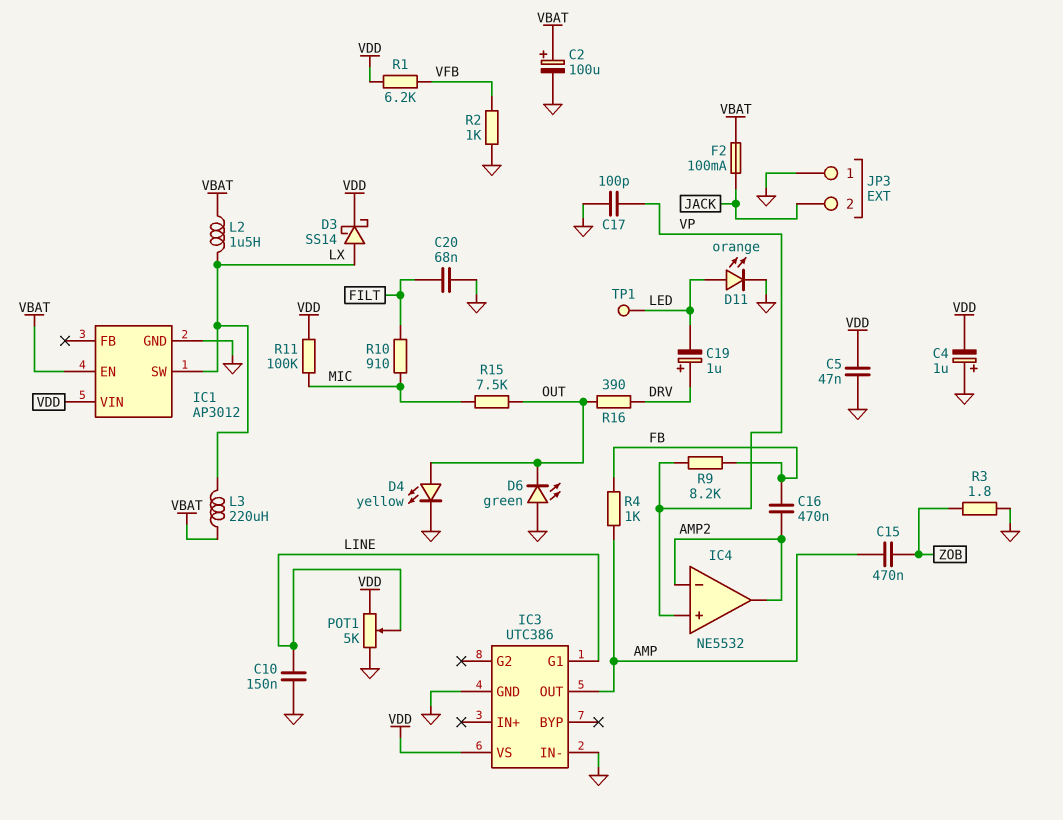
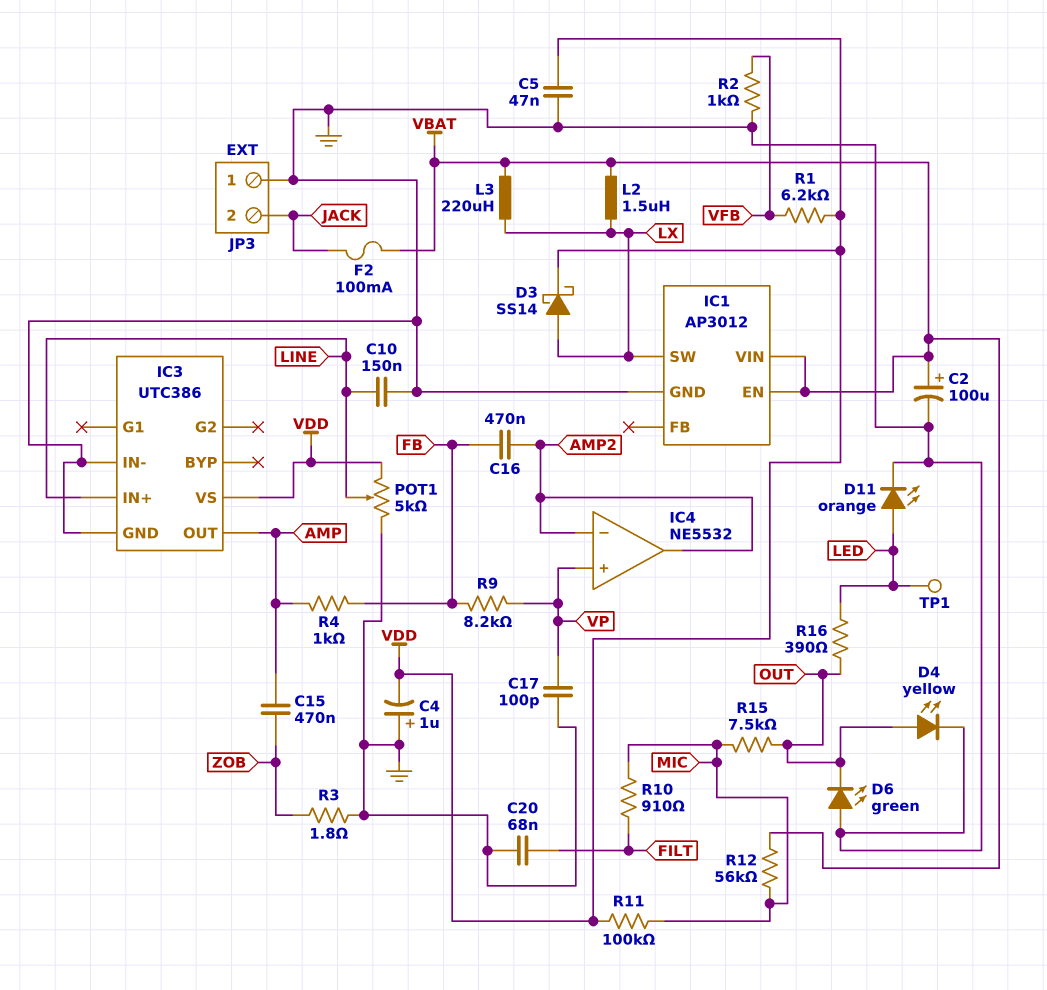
C19: 1uF (plus DRV, minus LED) -> none
IC1 pin VIN: VDD -> VBAT
IC3 pin G1: LINE -> none
IC3 pin IN+: none -> LINE
R12: none -> 56k (MIC, VBAT)
R16: 390 (DRV, OUT) -> 390 (LED, OUT)

